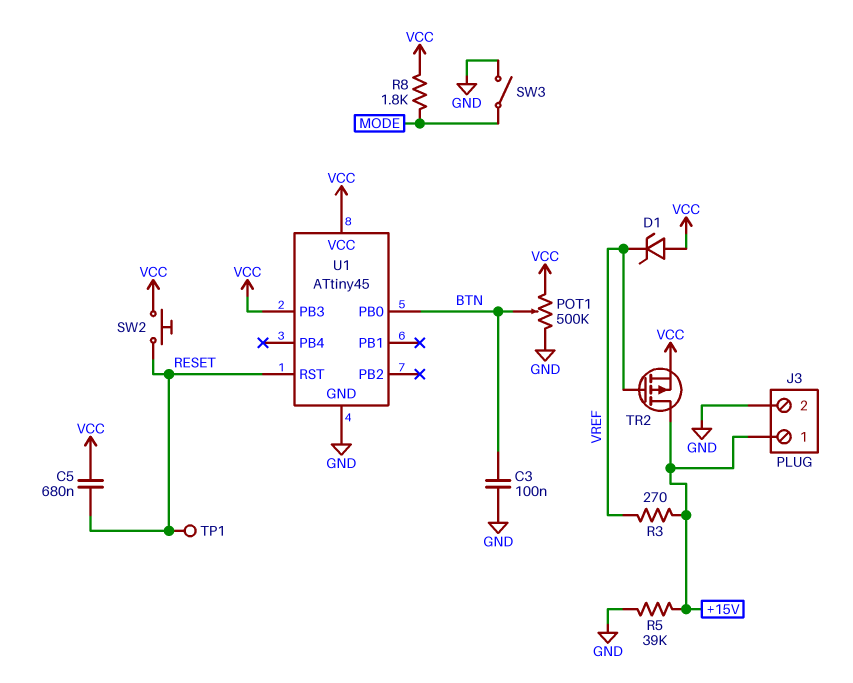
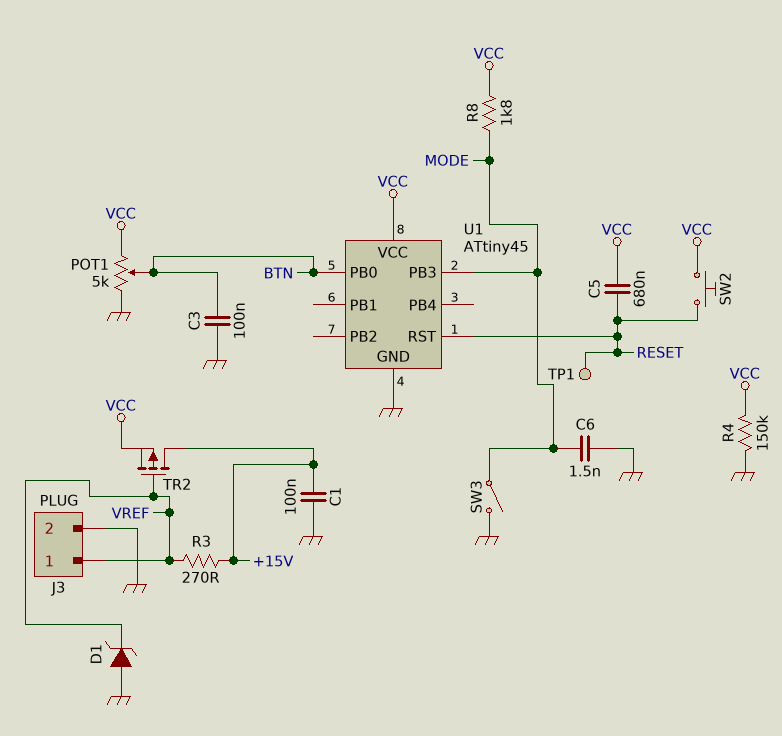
C1: none -> 100nF (+15V, GND)
C6: none -> 1.5nF (GND, MODE)
D1: zener (A VCC, K VREF) -> zener (A GND, K VREF)
J3 pin 1: +15V -> VREF
POT1: 500k (GND, VCC, wiper BTN) -> 5k (GND, VCC, wiper BTN)
R4: none -> 150k (GND, VCC)
R5: 39k (+15V, GND) -> none
U1 pin PB3: VCC -> MODE

